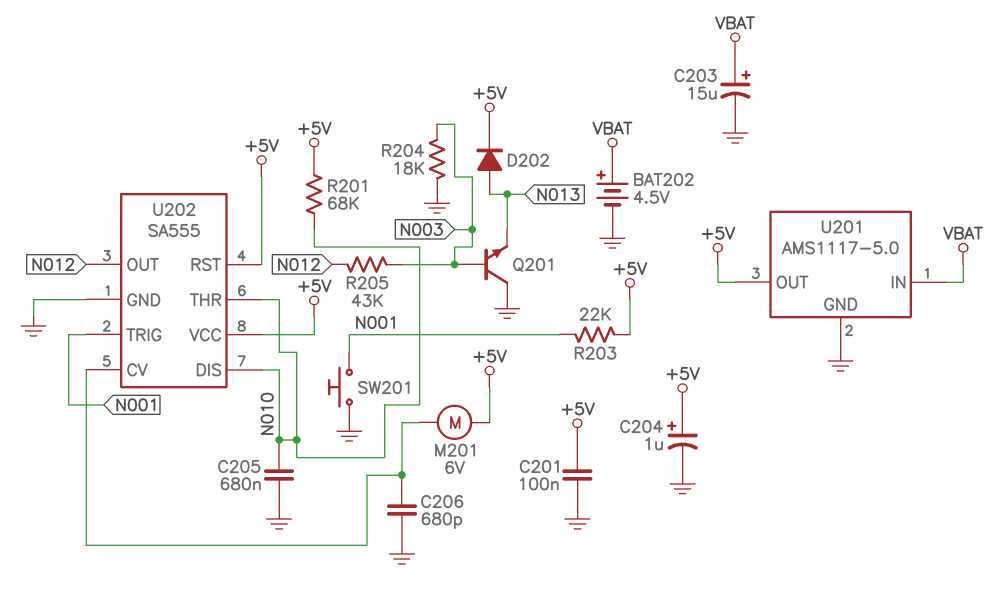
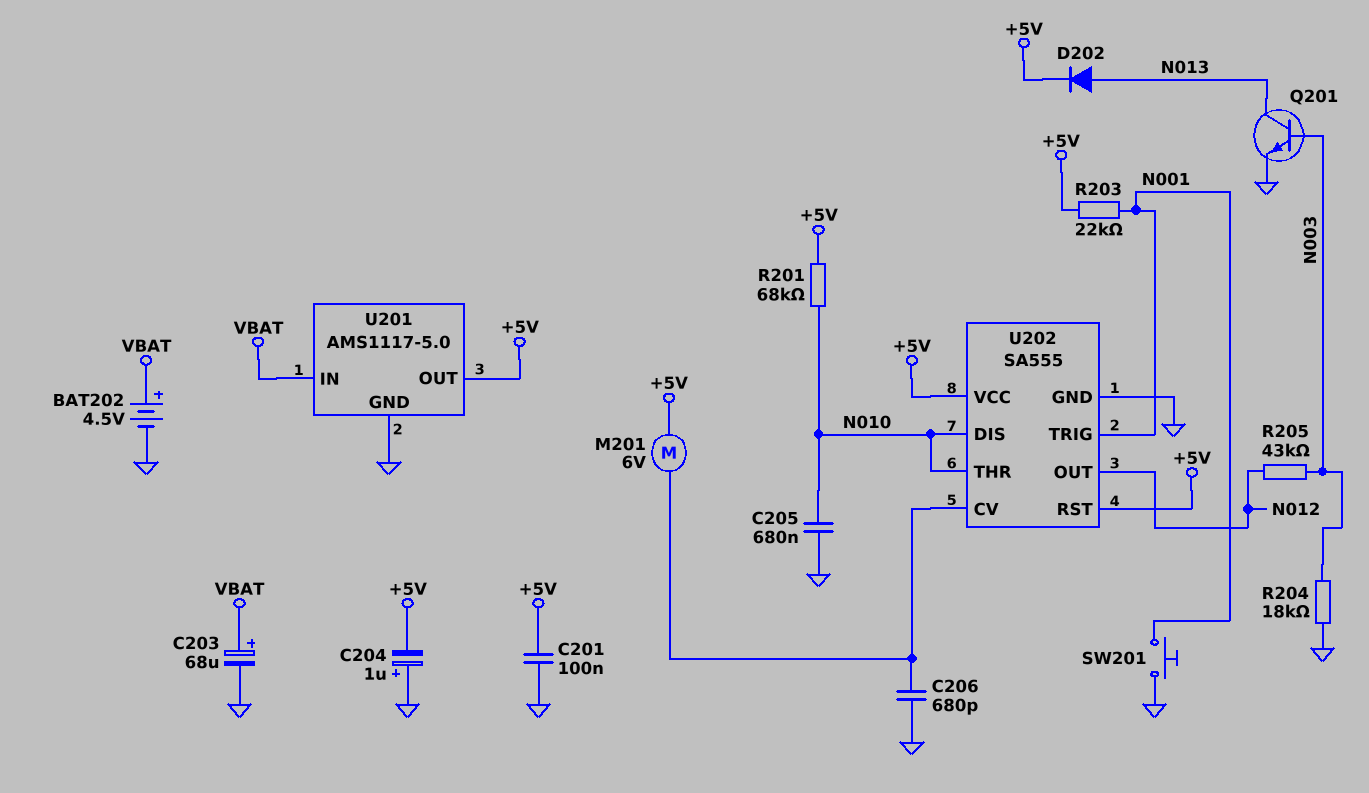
C203: 15uF (plus VBAT, minus GND) -> 68uF (plus VBAT, minus GND)
C204: 1uF (plus +5V, minus GND) -> 1uF (plus GND, minus +5V)
Q201: NPN (B N003, C GND, E N013) -> NPN (B N003, C N013, E GND)

